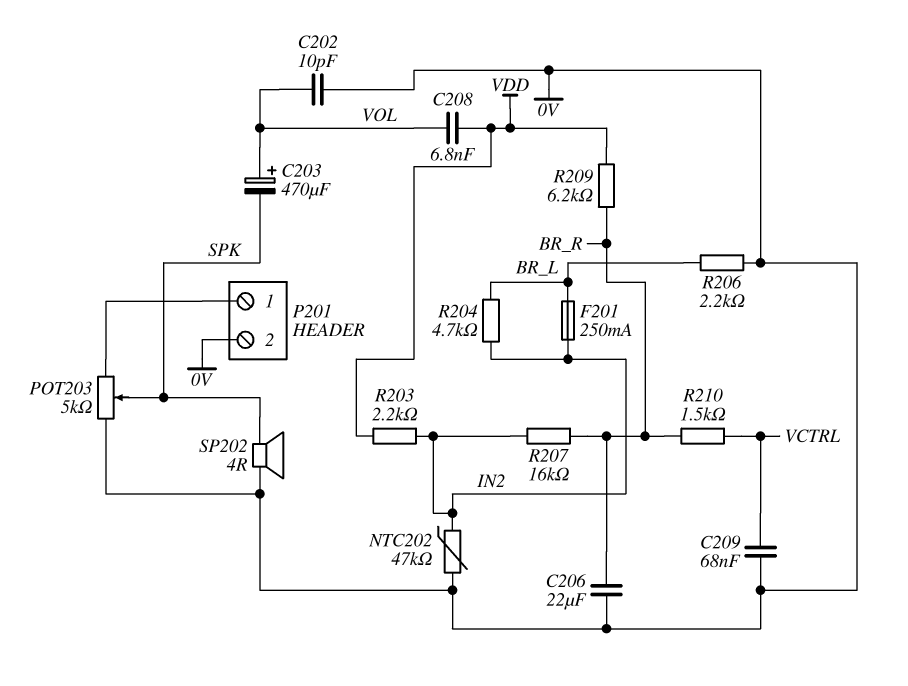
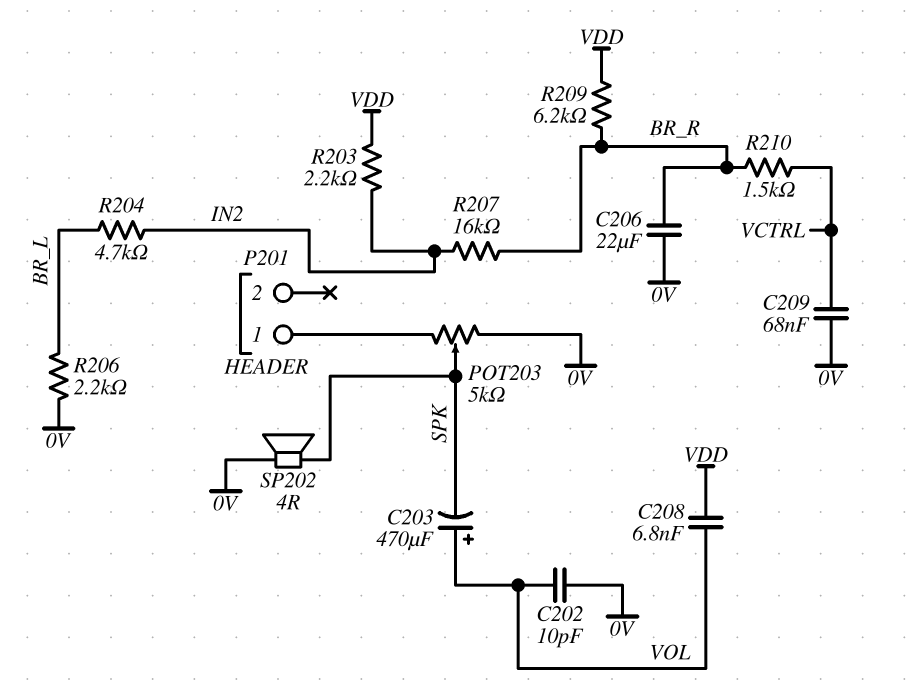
F201: 250mA (BR_L, IN2) -> none
NTC202: 47k (0V, IN2) -> none
P201 pin 2: 0V -> none

